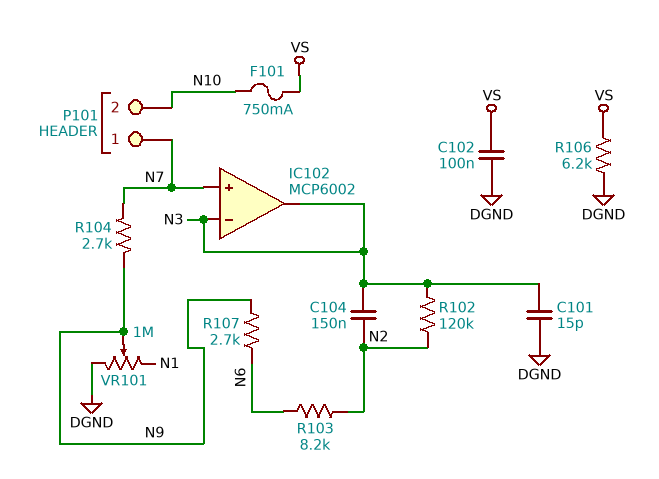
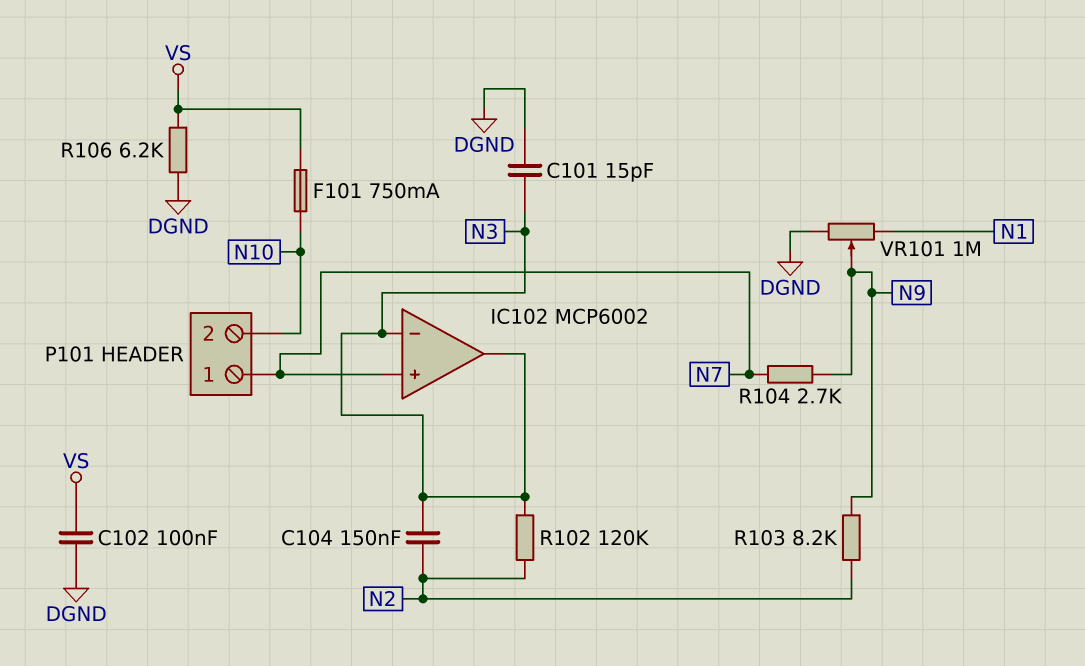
R103: 8.2k (N2, N6) -> 8.2k (N2, N9)
R107: 2.7k (N6, N9) -> none

